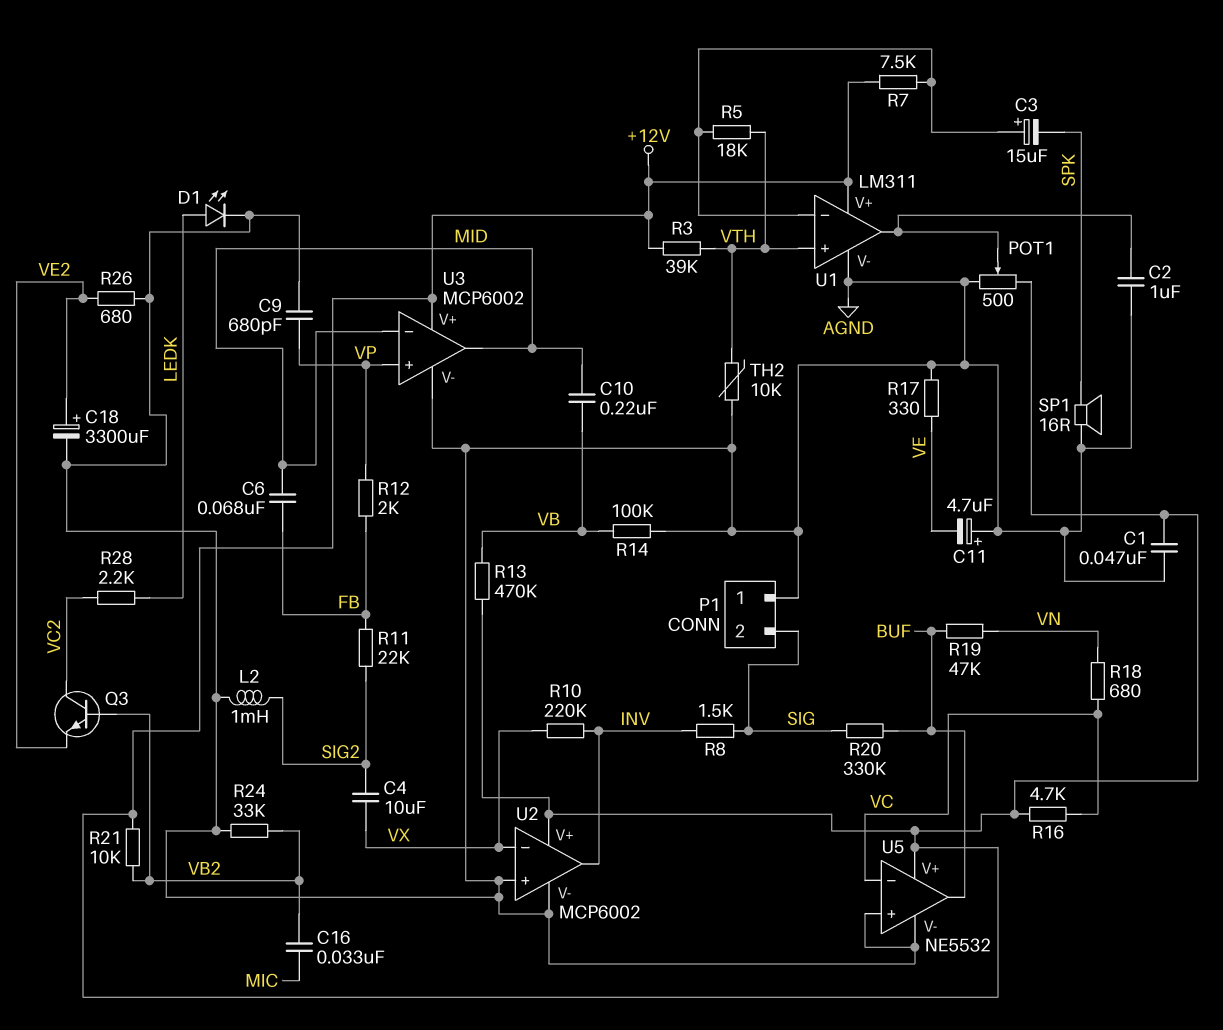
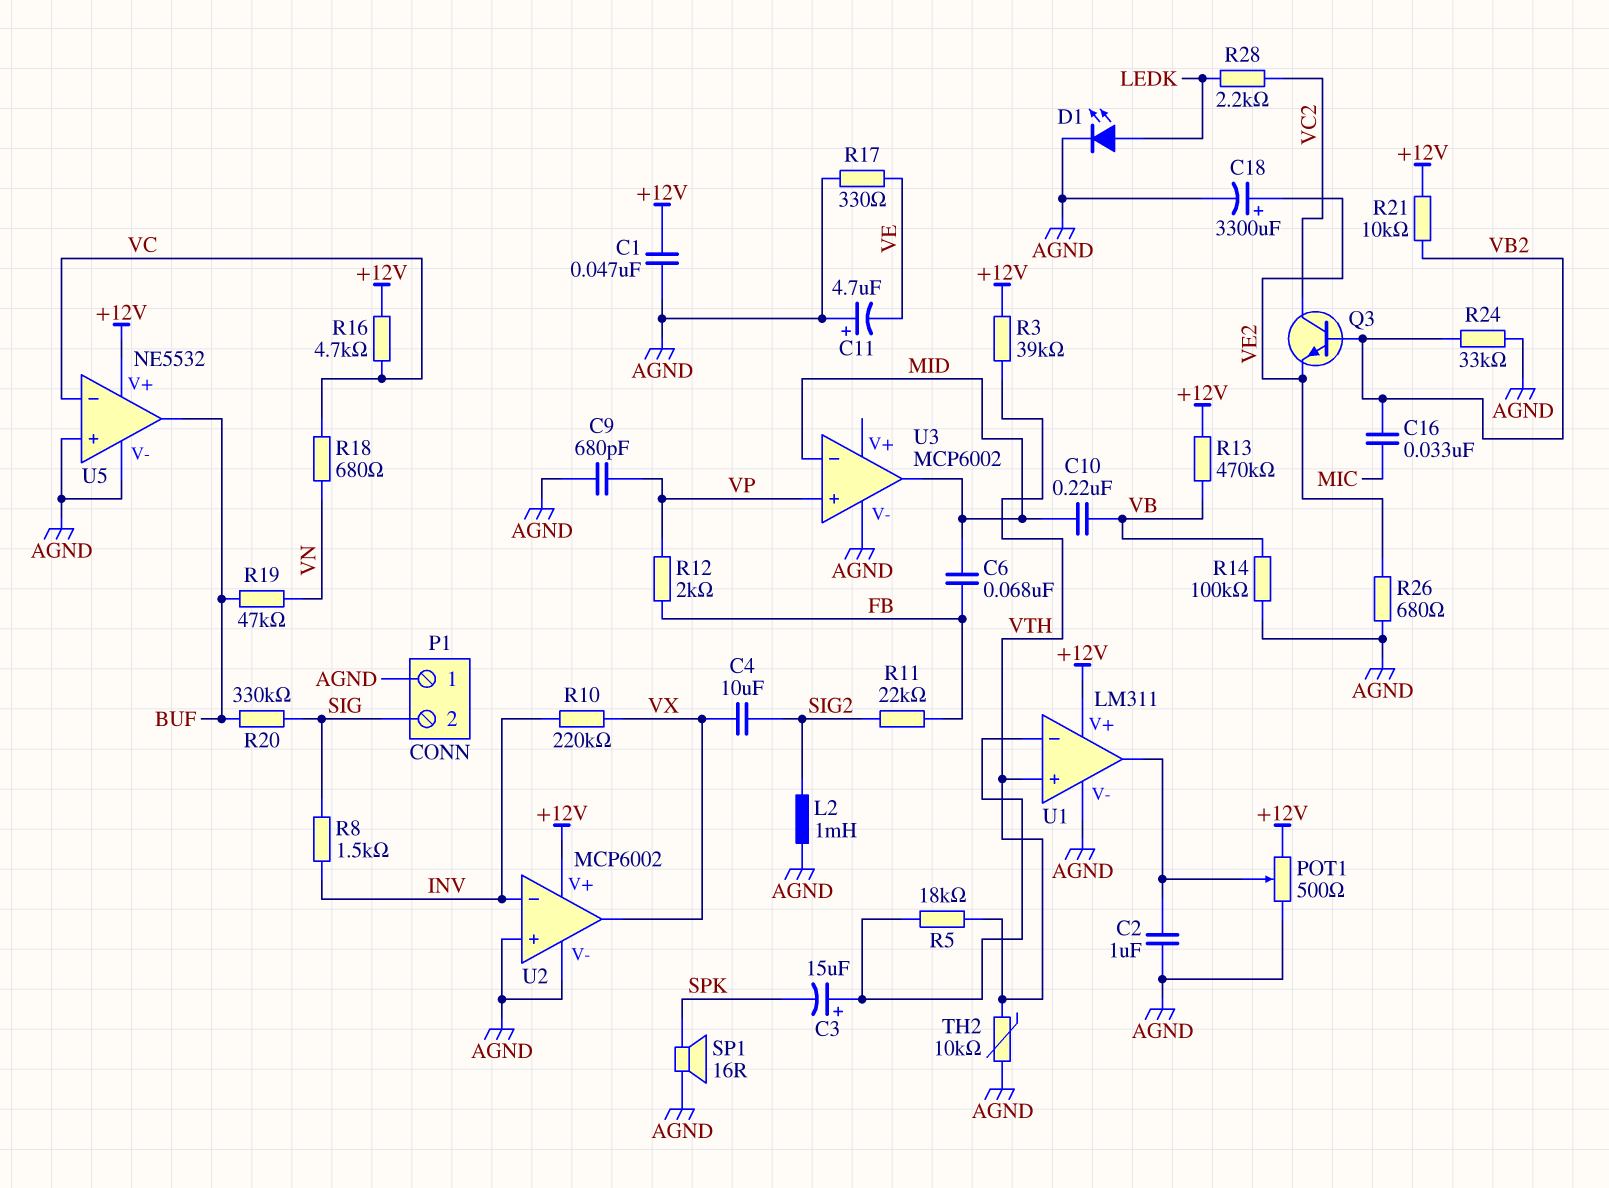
R7: 7.5k (+12V, U1/in-) -> none
U2 pin in-: VX -> INV
U2 pin out: INV -> VX
U3 pin V+: +12V -> none

